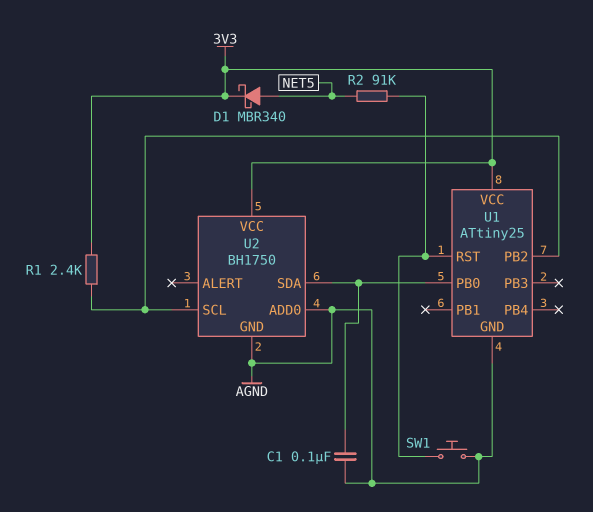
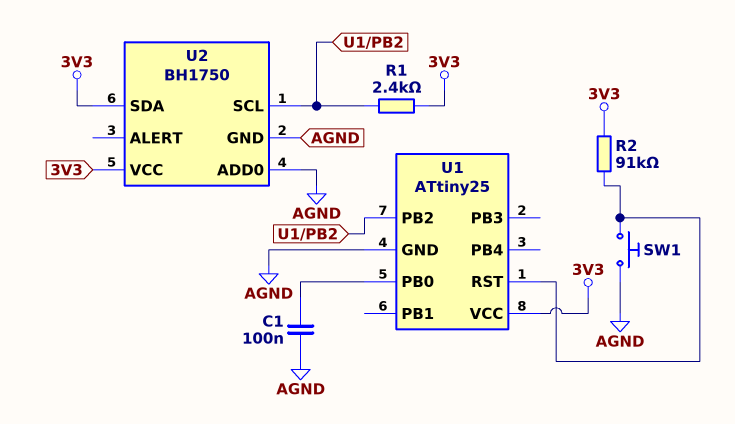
D1: schottky MBR340 (A NET5, K 3V3) -> none
R2: 91k (NET5, U1/RST) -> 91k (3V3, U1/RST)
U2 pin SDA: U1/PB0 -> 3V3

